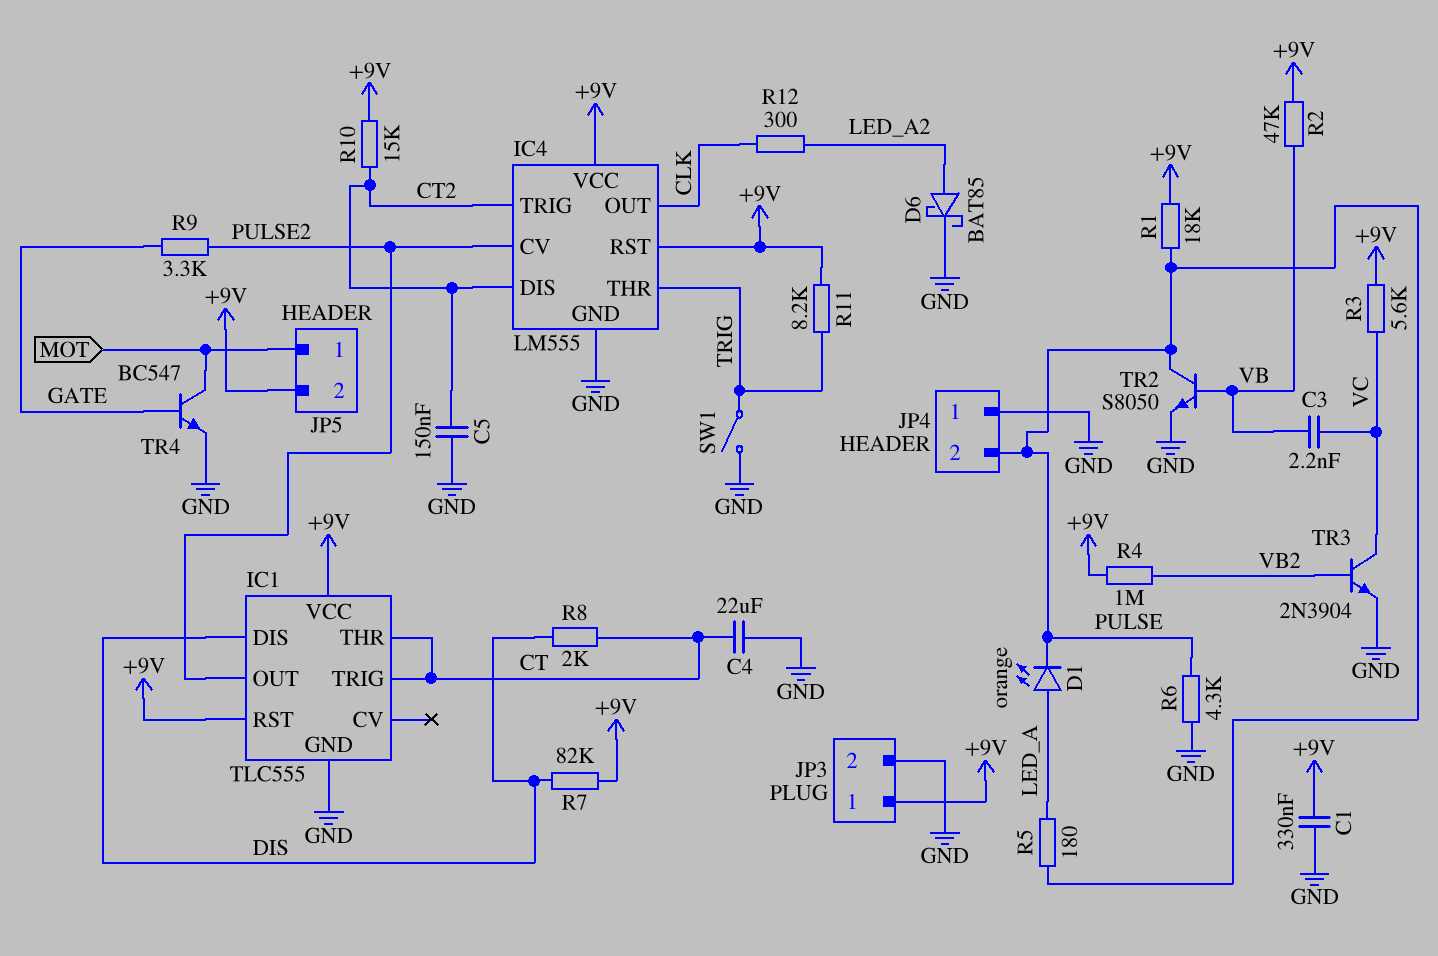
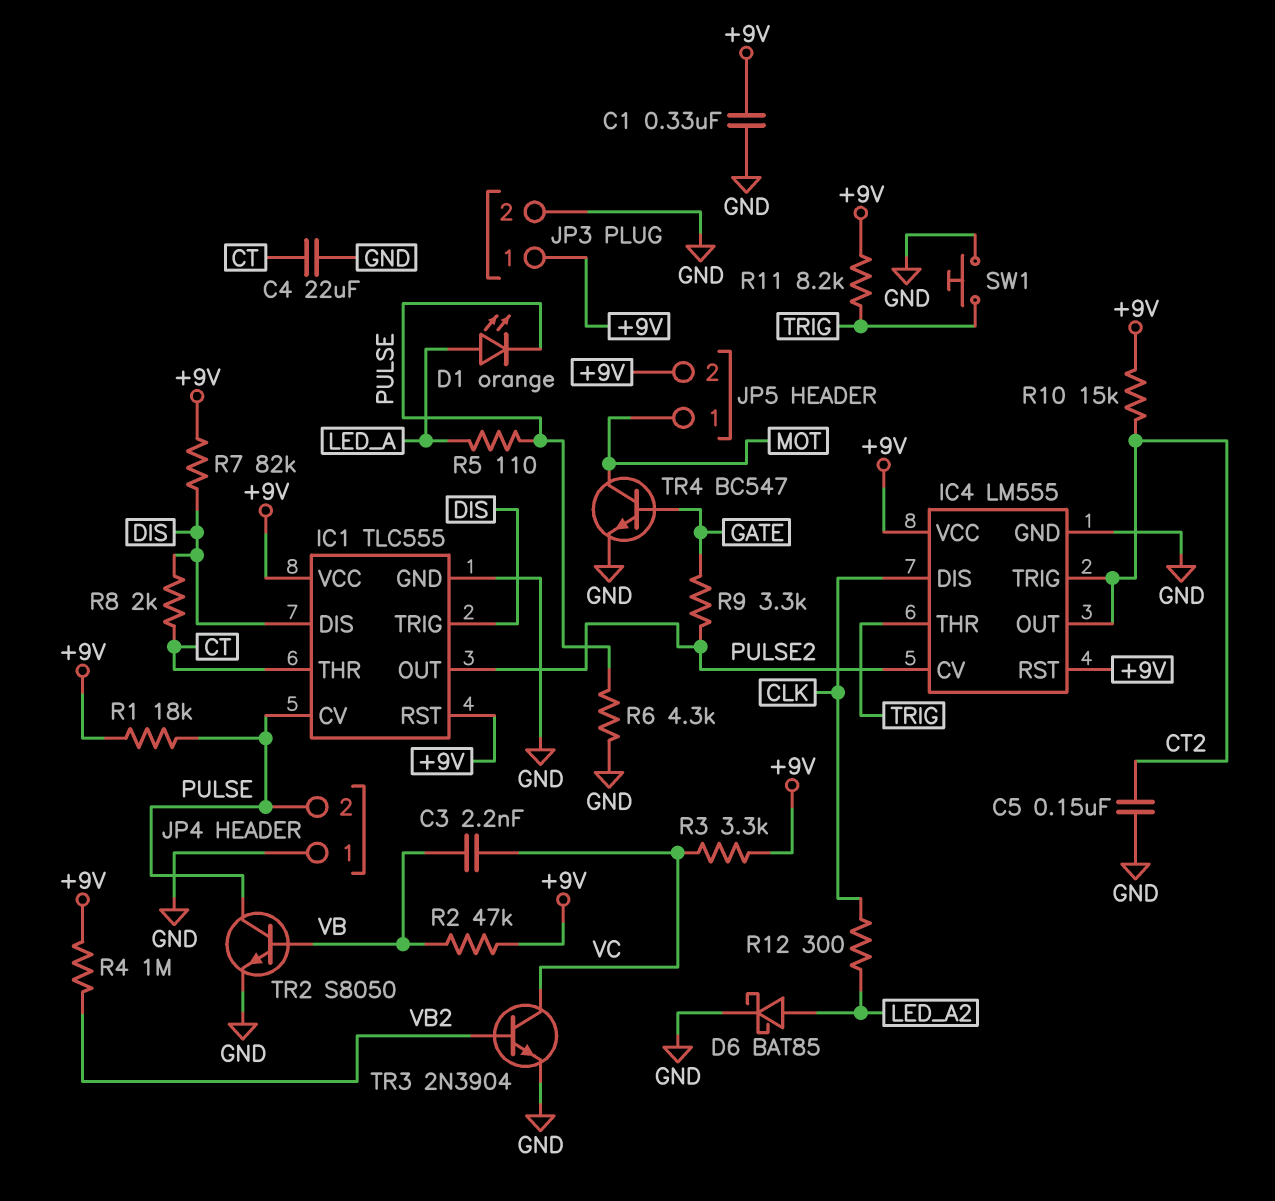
IC1 pin CV: none -> PULSE
IC1 pin TRIG: CT -> DIS
IC4 pin DIS: CT2 -> CLK
IC4 pin OUT: CLK -> CT2
R3: 5.6k (+9V, VC) -> 3.3k (+9V, VC)
R5: 180 (LED_A, PULSE) -> 110 (LED_A, PULSE)
SW1: switch (GND, TRIG) -> button (GND, TRIG)

